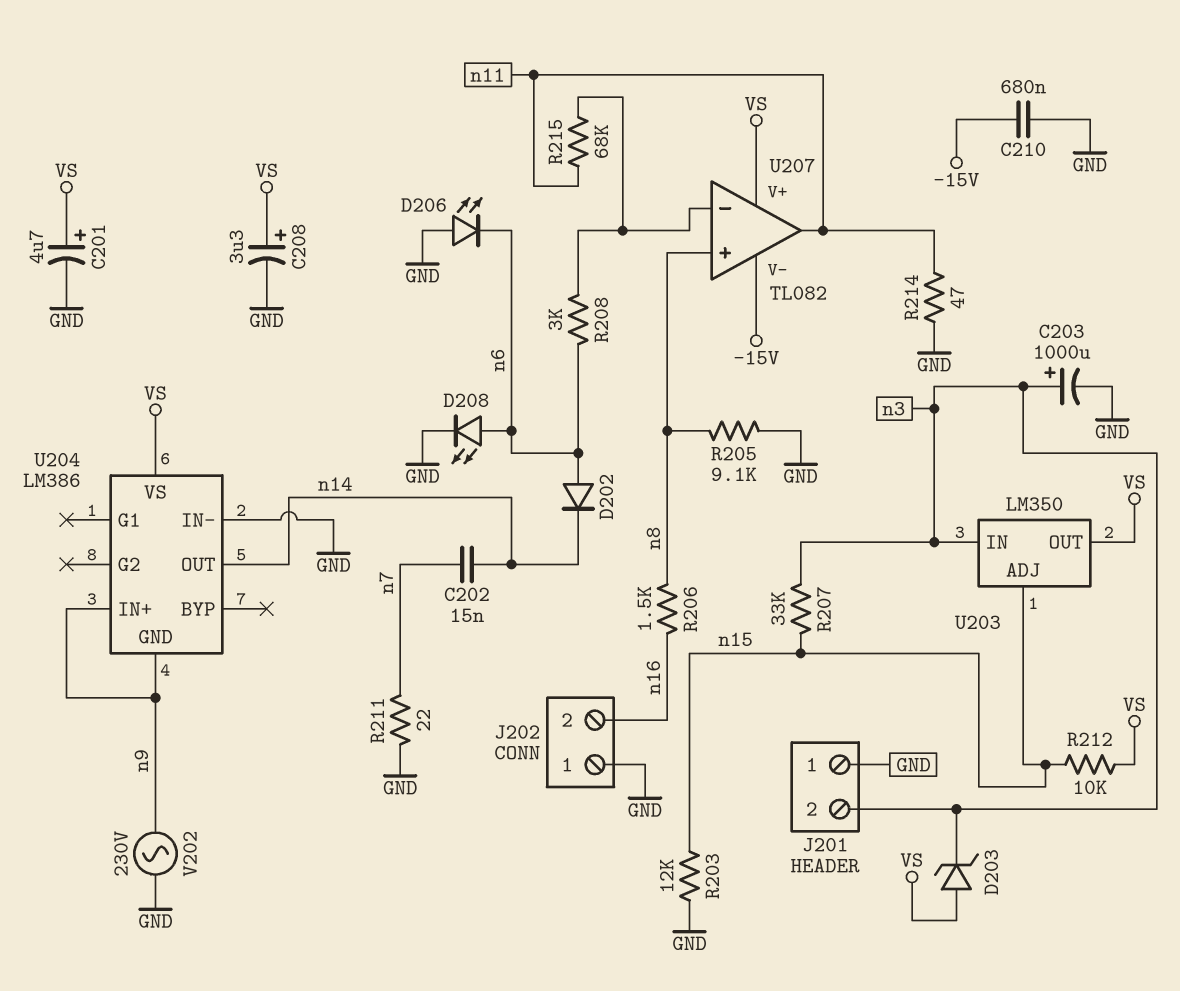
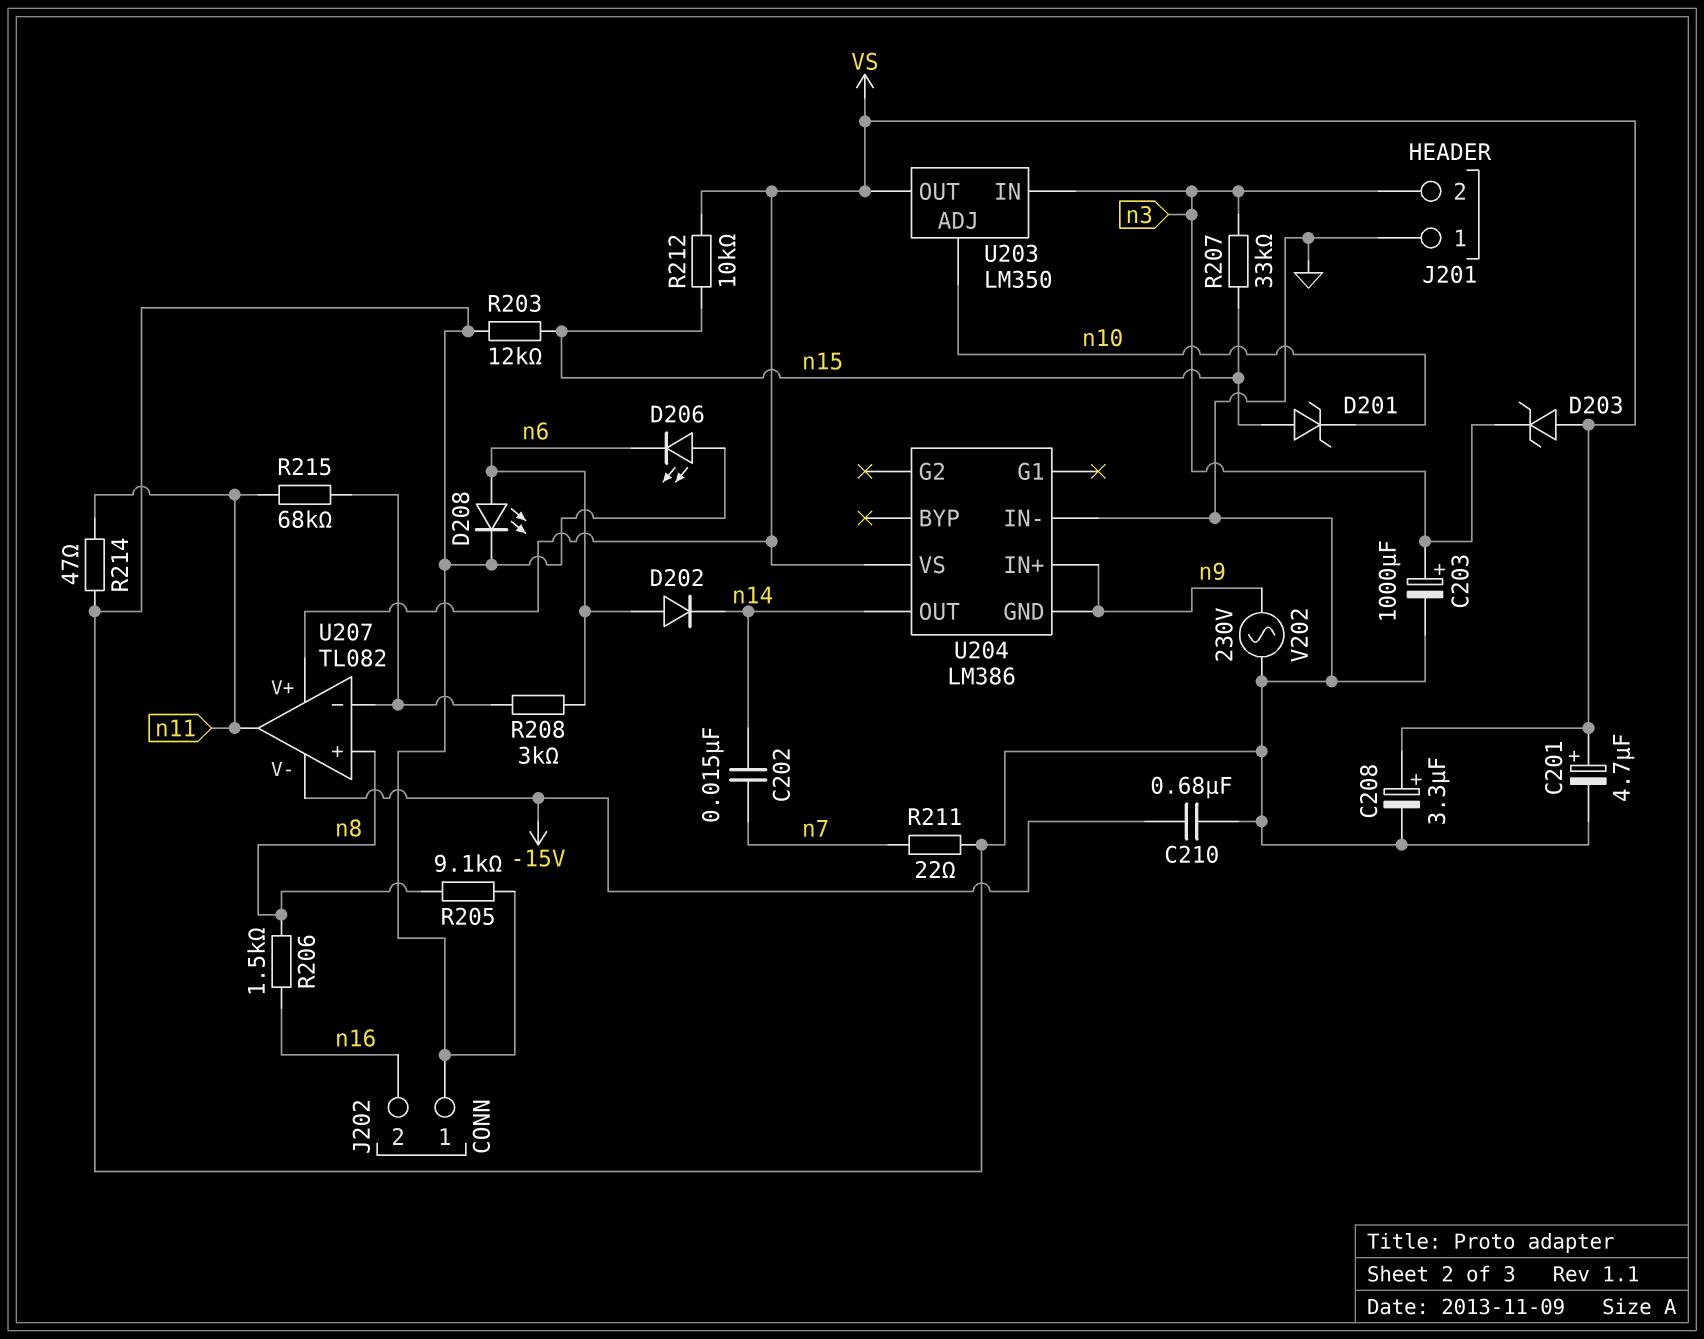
D201: none -> zener (A n15, K n10)
U203 pin ADJ: n15 -> n10

